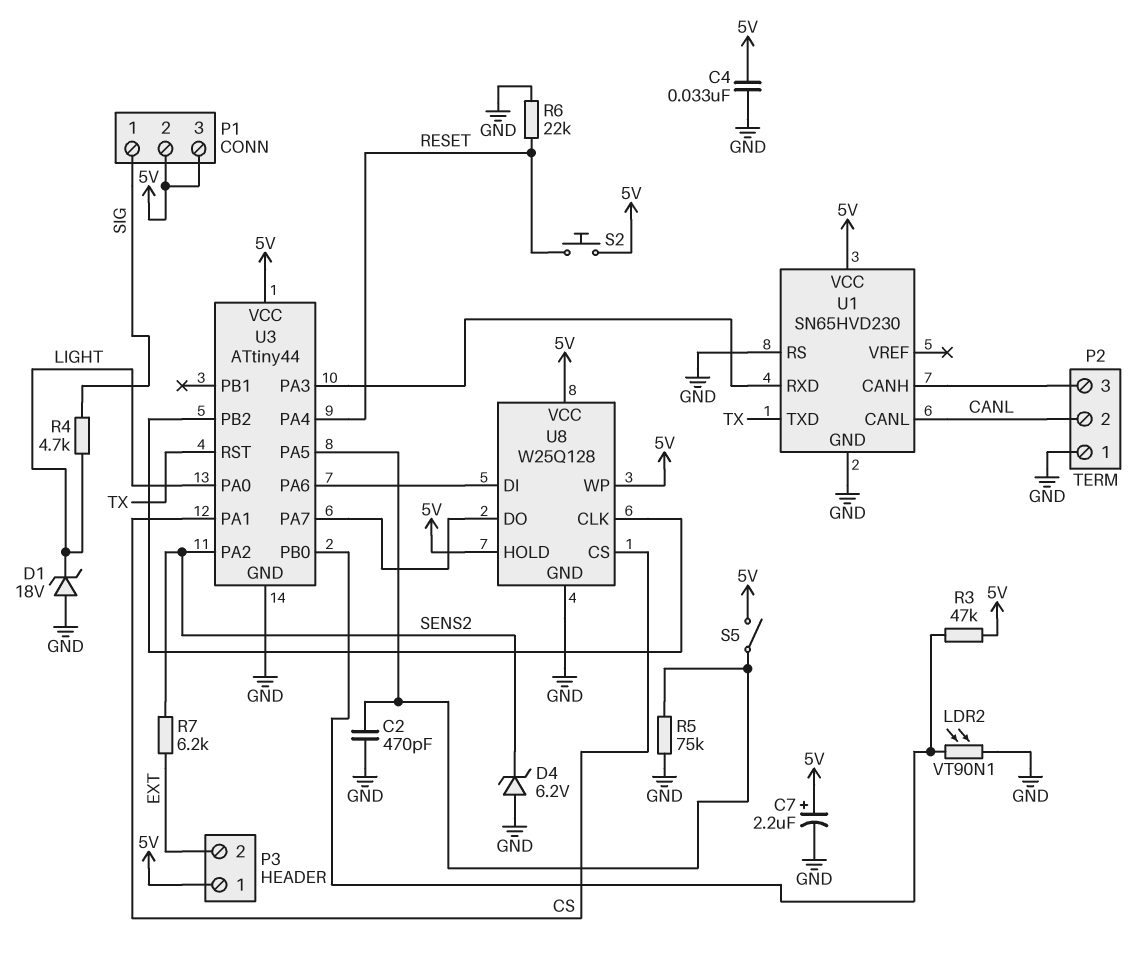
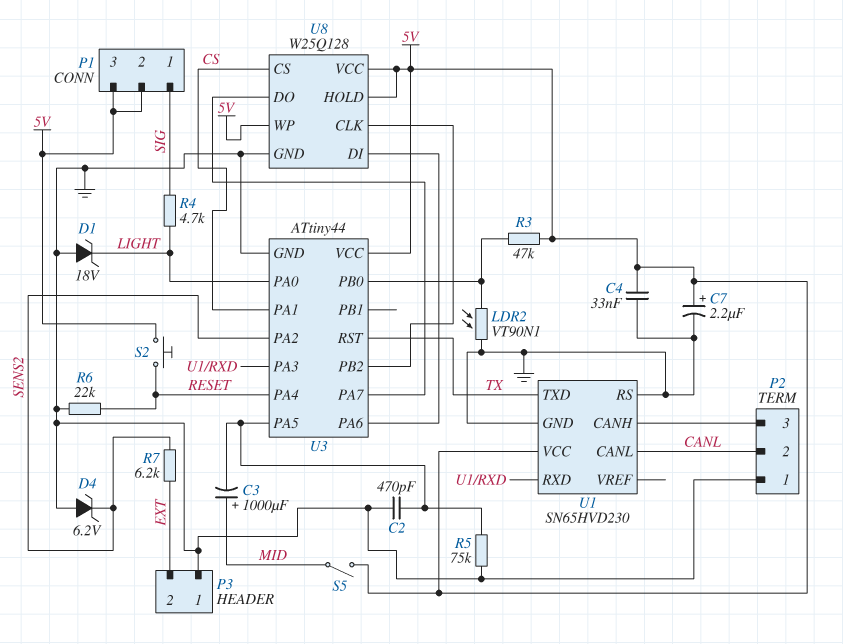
C3: none -> 1000uF (plus MID, minus U3/PA5)
P3 pin 1: 5V -> GND
S5: switch (5V, U3/PA5) -> switch (5V, MID)

